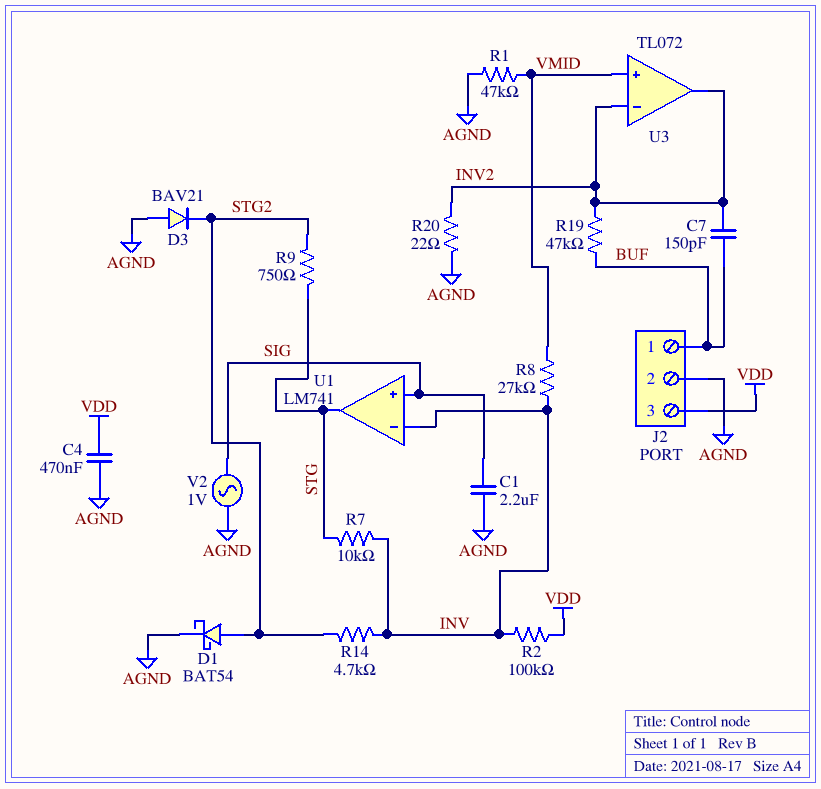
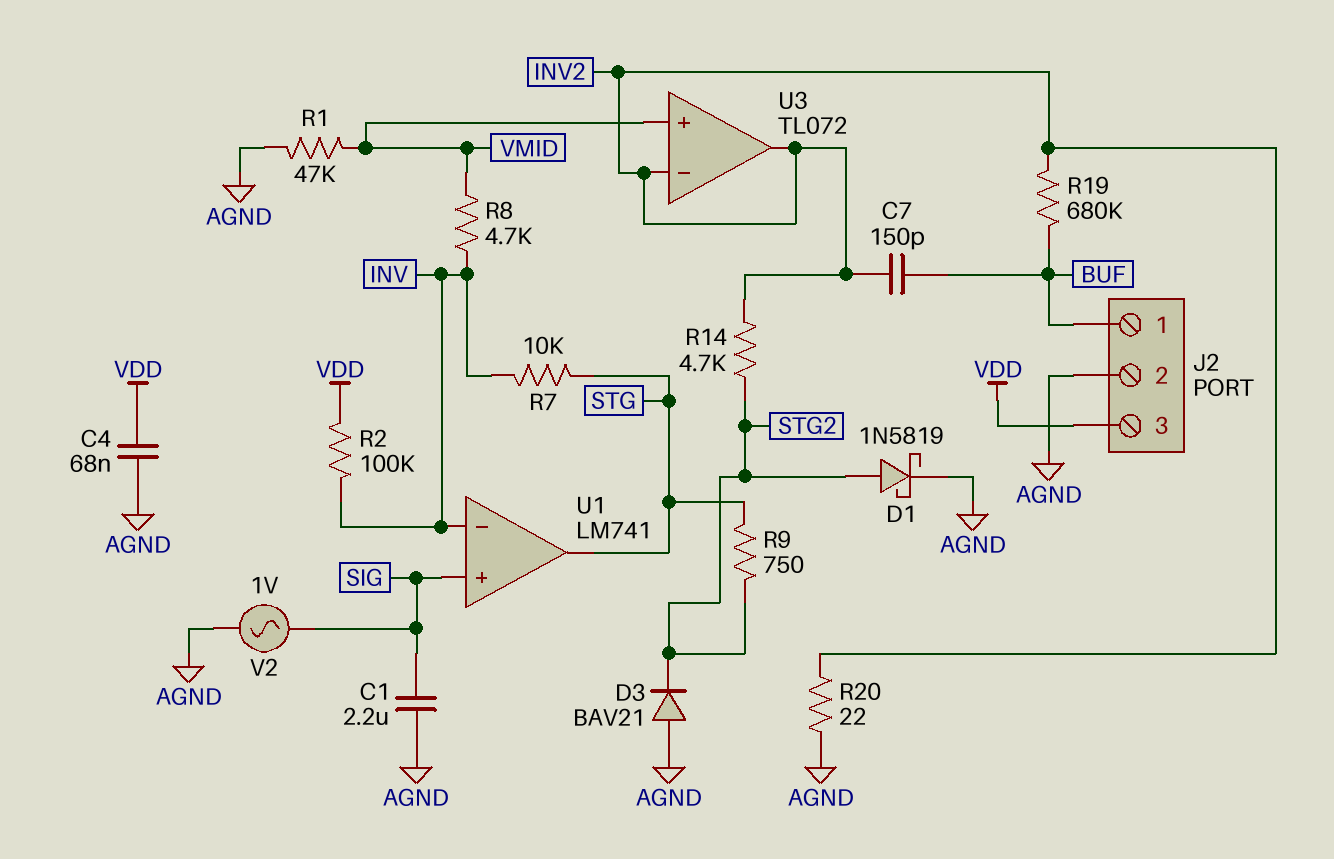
C4: 470nF (AGND, VDD) -> 68nF (AGND, VDD)
D1: schottky BAT54 (A STG2, K AGND) -> schottky 1N5819 (A STG2, K AGND)
R8: 27k (INV, VMID) -> 4.7k (INV, VMID)
R14: 4.7k (INV, STG2) -> 4.7k (INV2, STG2)
R19: 47k (BUF, INV2) -> 680k (BUF, INV2)

